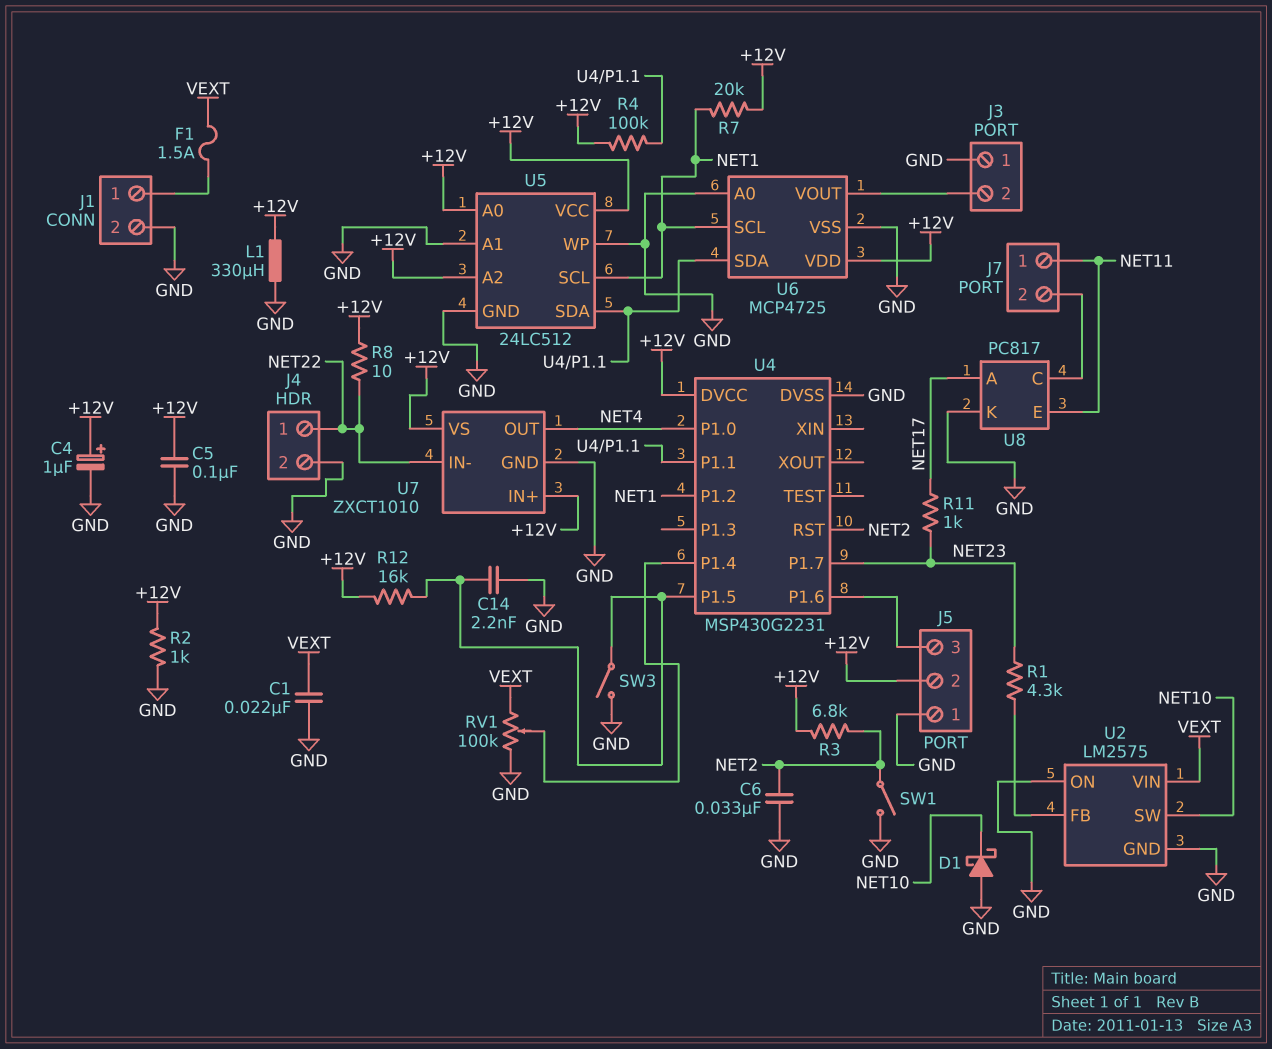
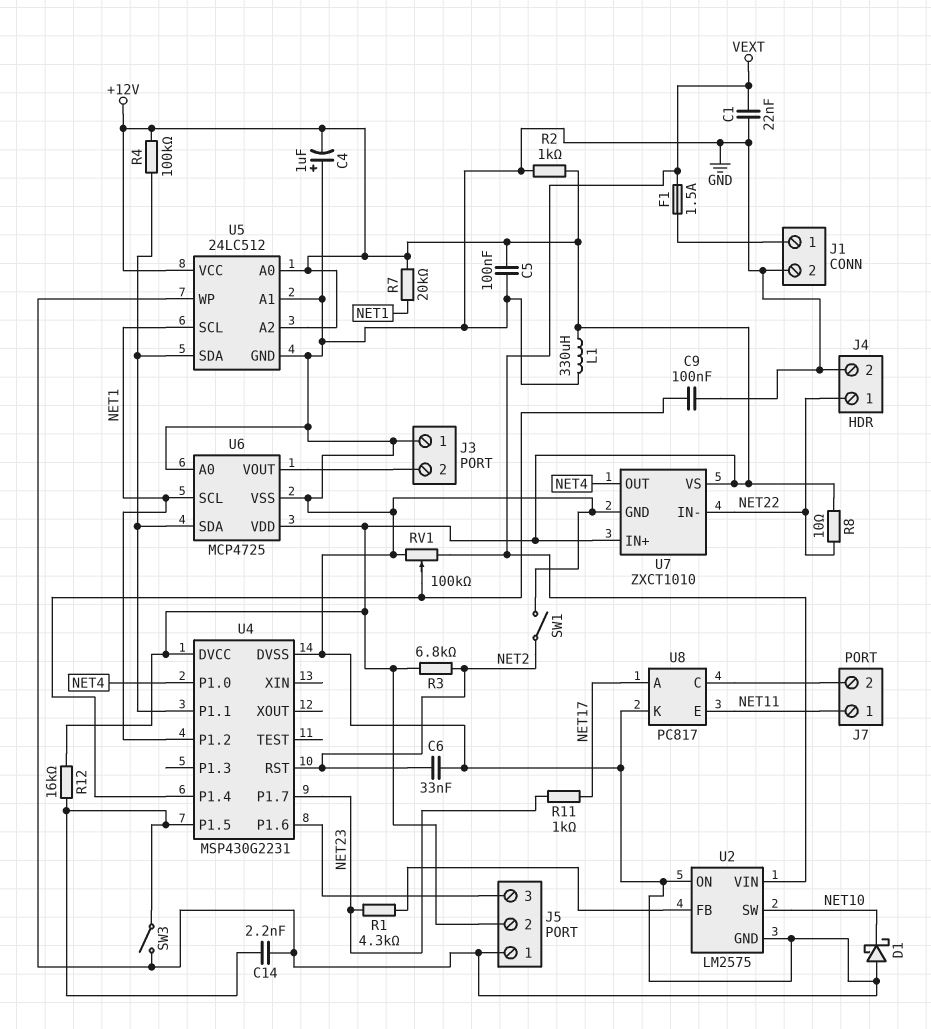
C4: 1uF (plus +12V, minus GND) -> 1uF (plus GND, minus +12V)
C9: none -> 100nF (GND, U4/P1.4)

